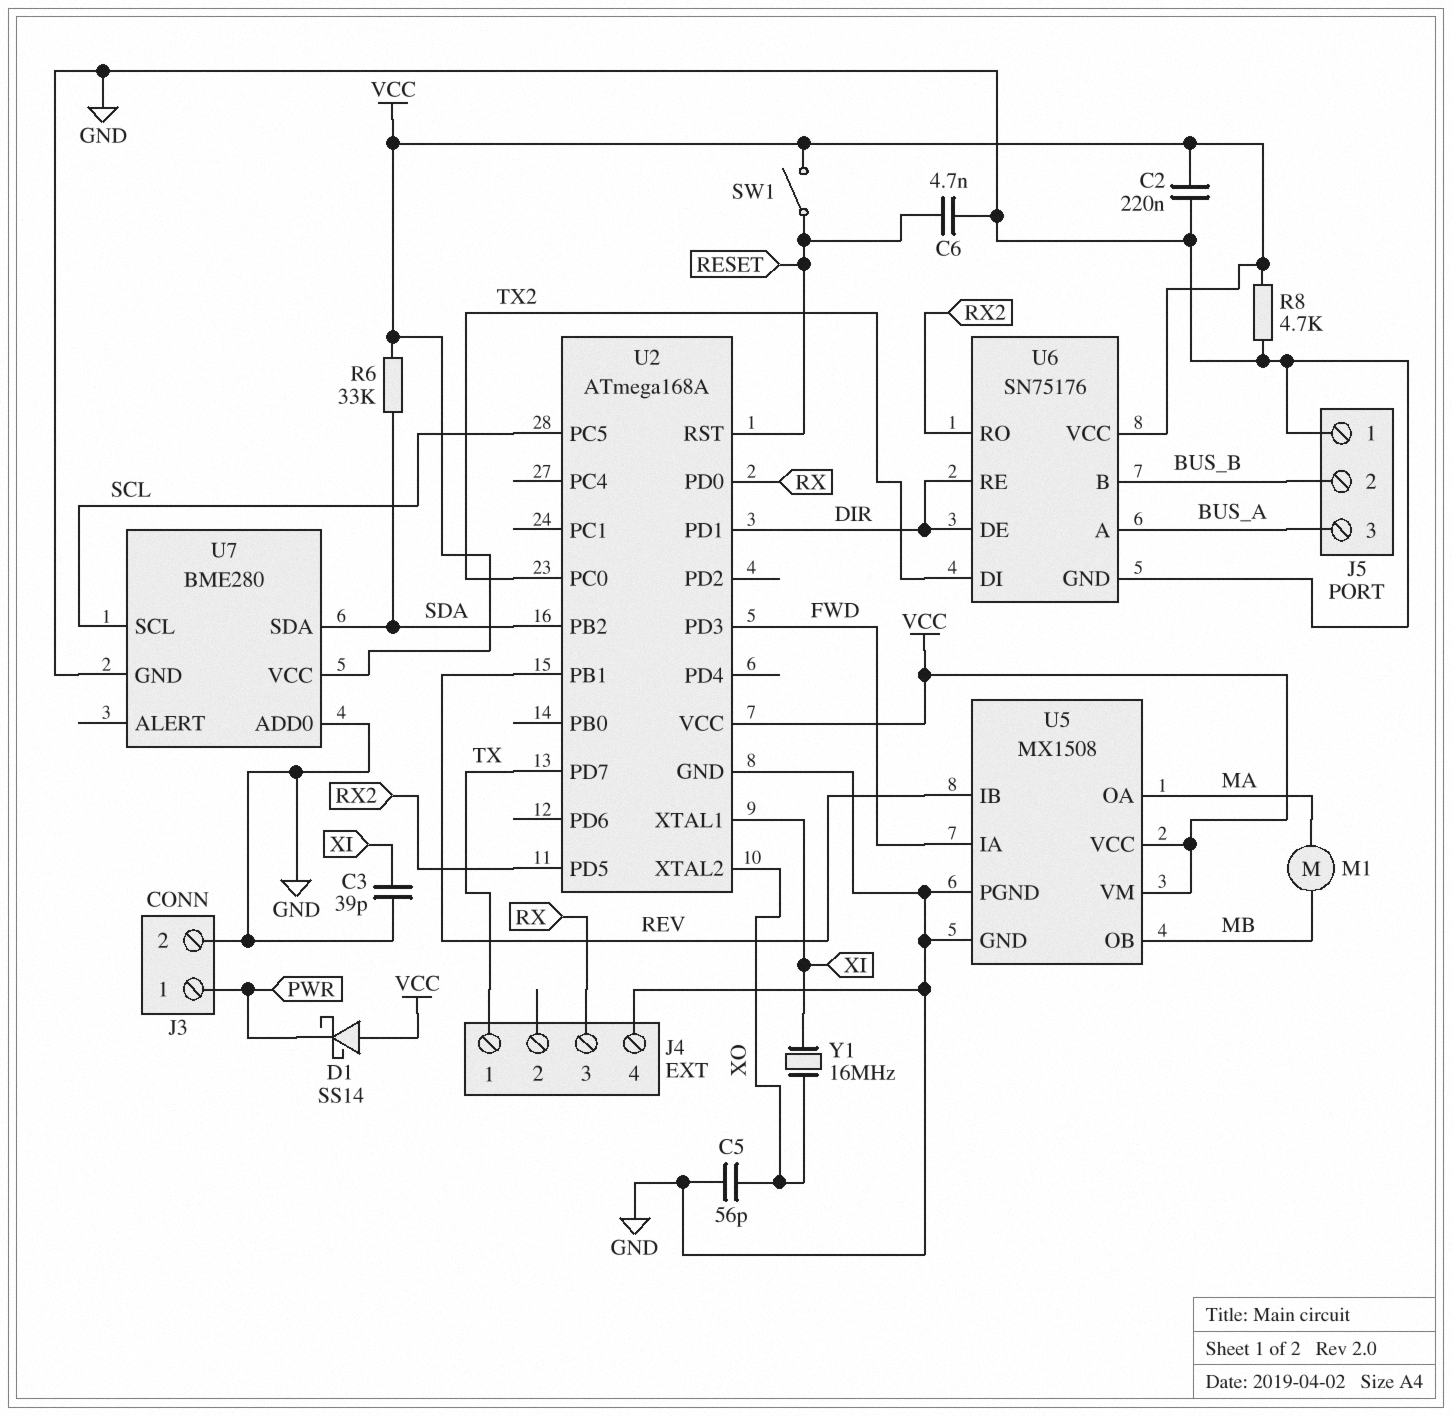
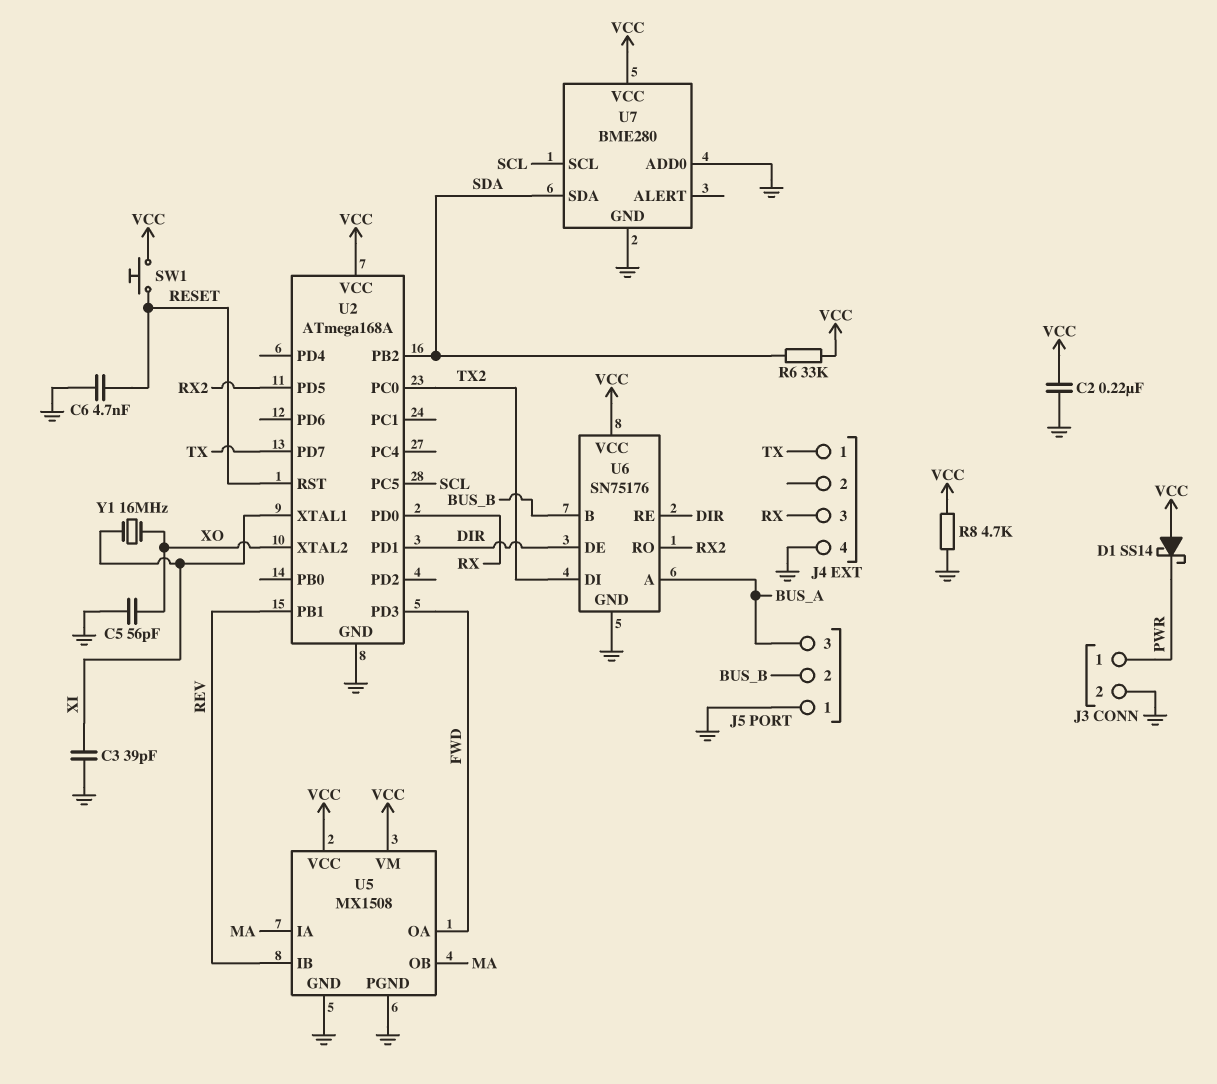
M1: motor (MA, MB) -> none
SW1: switch (RESET, VCC) -> button (RESET, VCC)
U5 pin IA: FWD -> MA
U5 pin OA: MA -> FWD
U5 pin OB: MB -> MA

